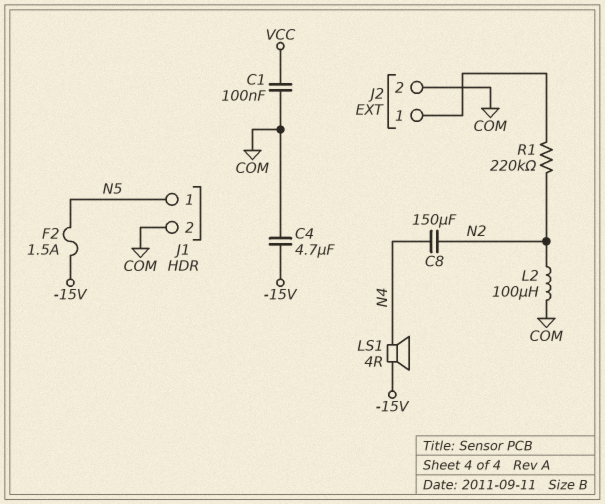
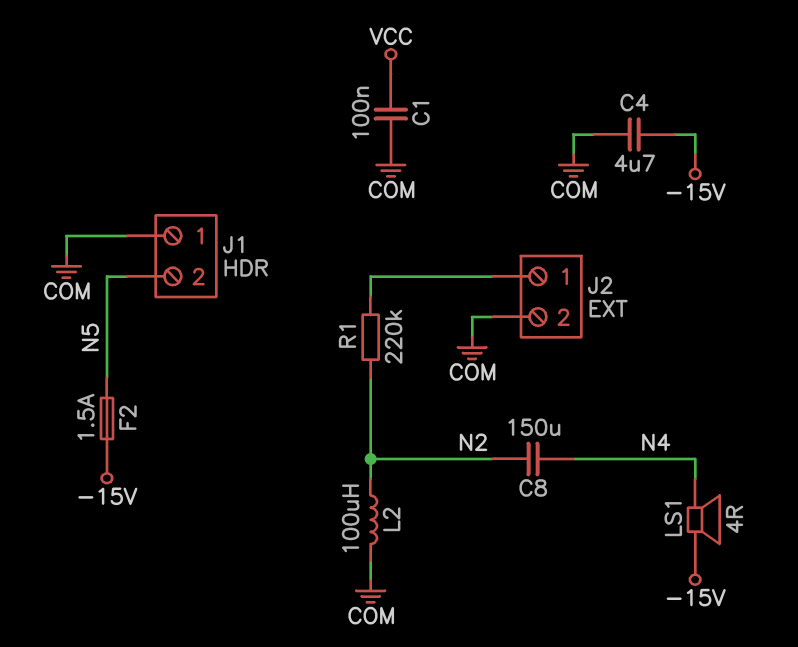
J1 pin 1: N5 -> COM
J1 pin 2: COM -> N5

